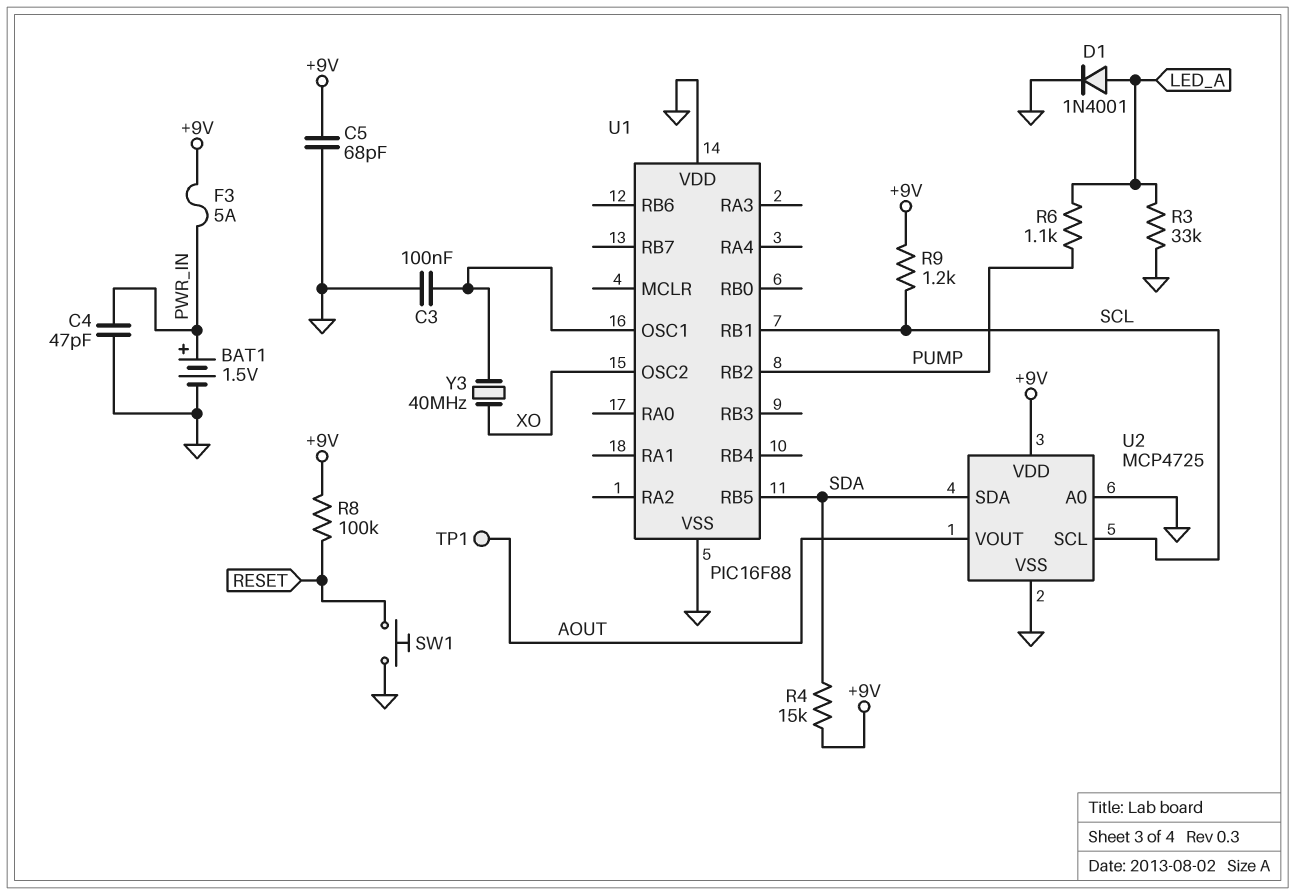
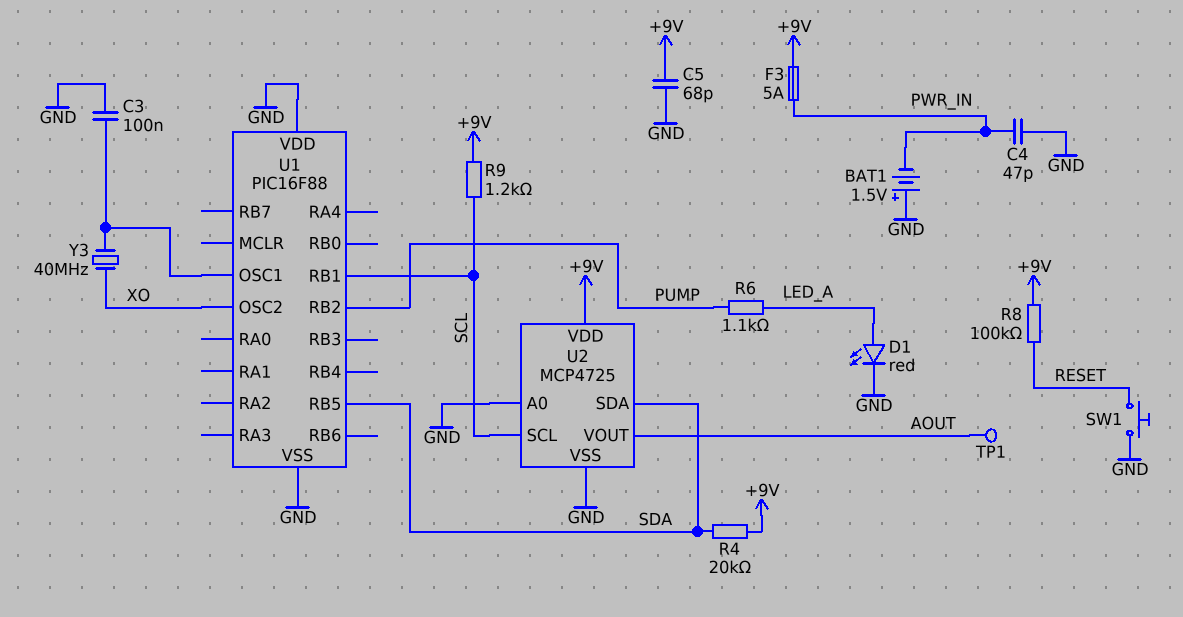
BAT1: 1.5V (plus PWR_IN, minus GND) -> 1.5V (plus GND, minus PWR_IN)
D1: diode 1N4001 (A LED_A, K GND) -> LED red (A LED_A, K GND)
R3: 33k (GND, LED_A) -> none
R4: 15k (+9V, SDA) -> 20k (+9V, SDA)

